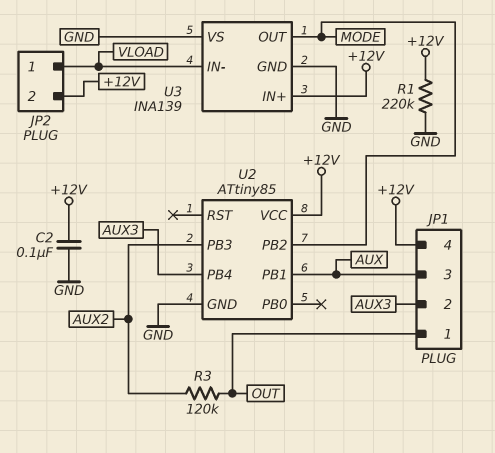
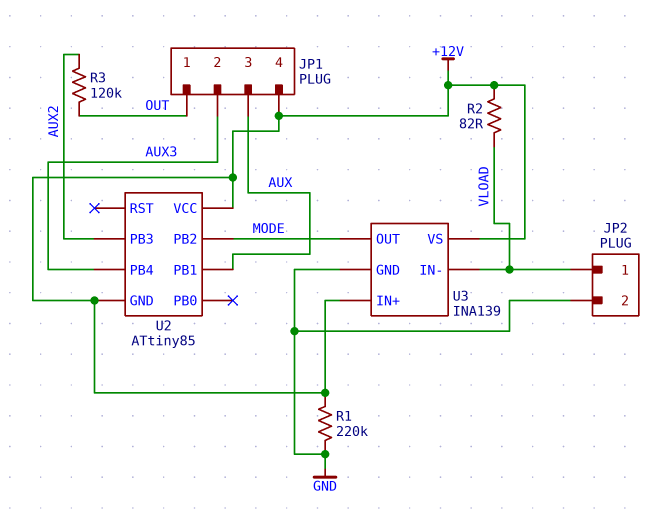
C2: 100nF (+12V, GND) -> none
JP2 pin 2: +12V -> GND
R2: none -> 82 (+12V, VLOAD)
U2 pin GND: GND -> +12V
U3 pin VS: GND -> +12V

